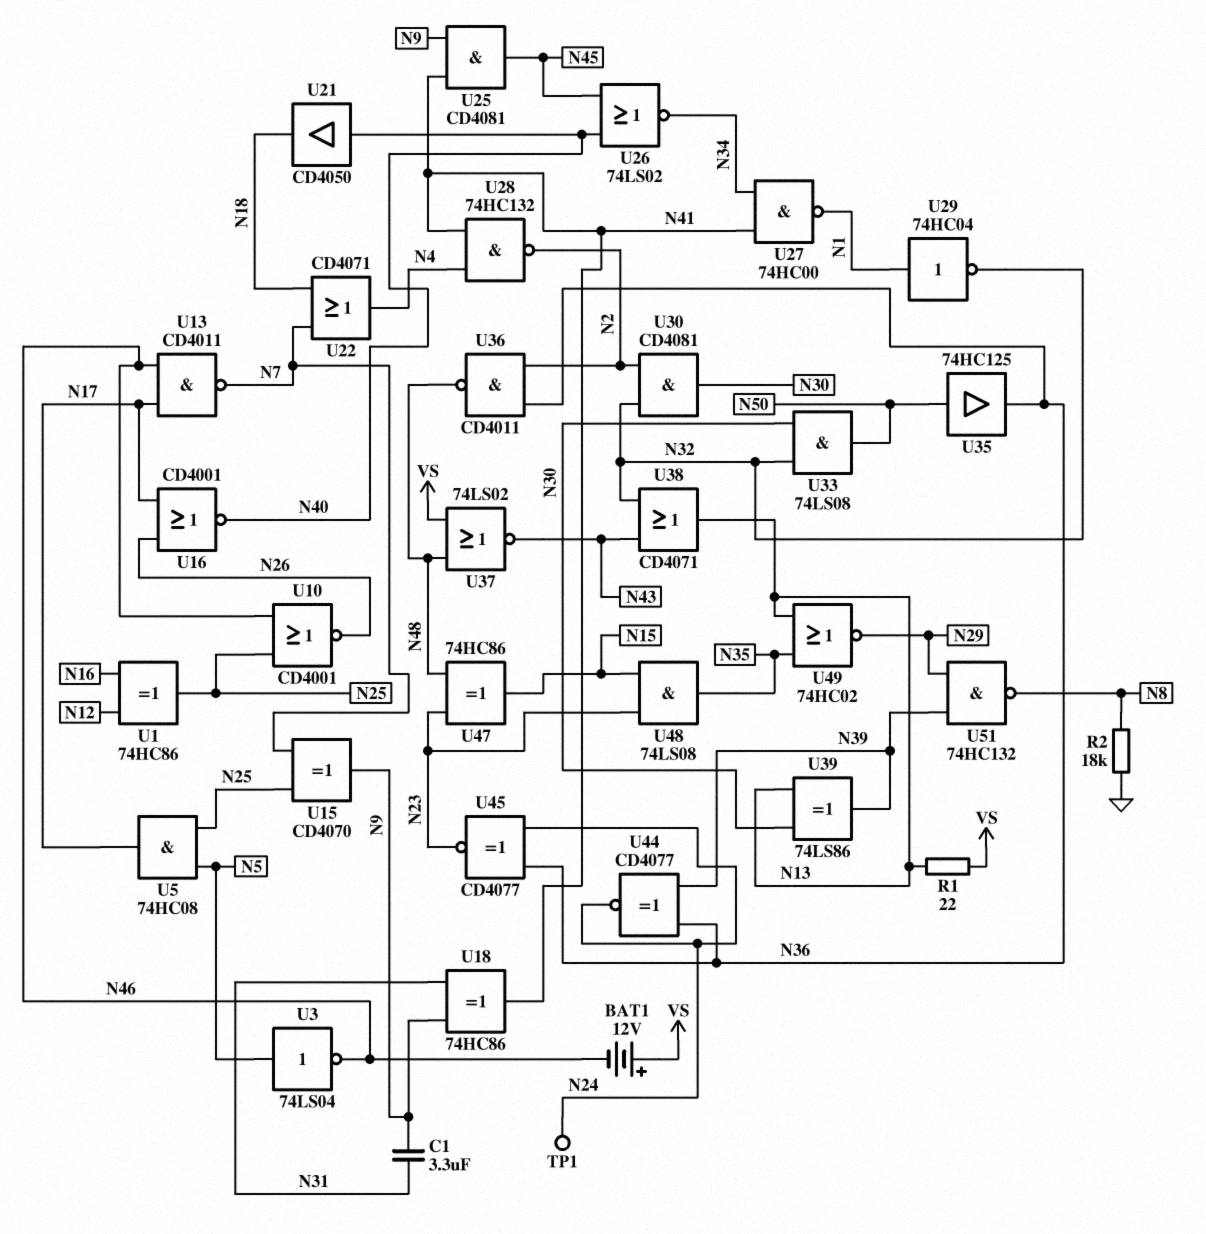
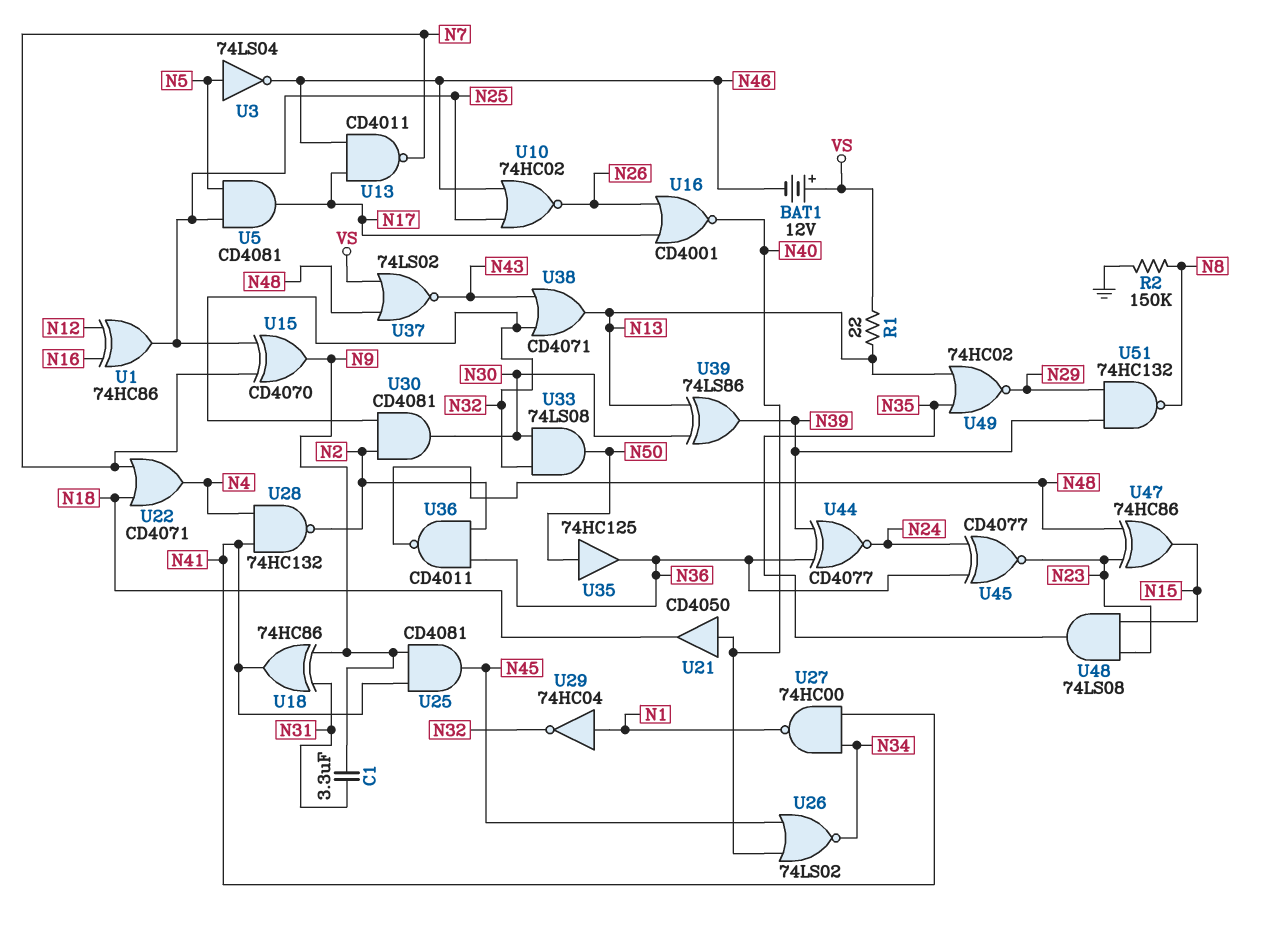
R2: 18k (GND, N8) -> 150k (GND, N8)
TP1: test point (N24) -> none
U5: AND 74HC08 (in N5, in N25, out N17) -> AND CD4081 (in N5, in N25, out N17)
U10: NOR CD4001 (in N25, in N46, out N26) -> NOR 74HC02 (in N25, in N46, out N26)

